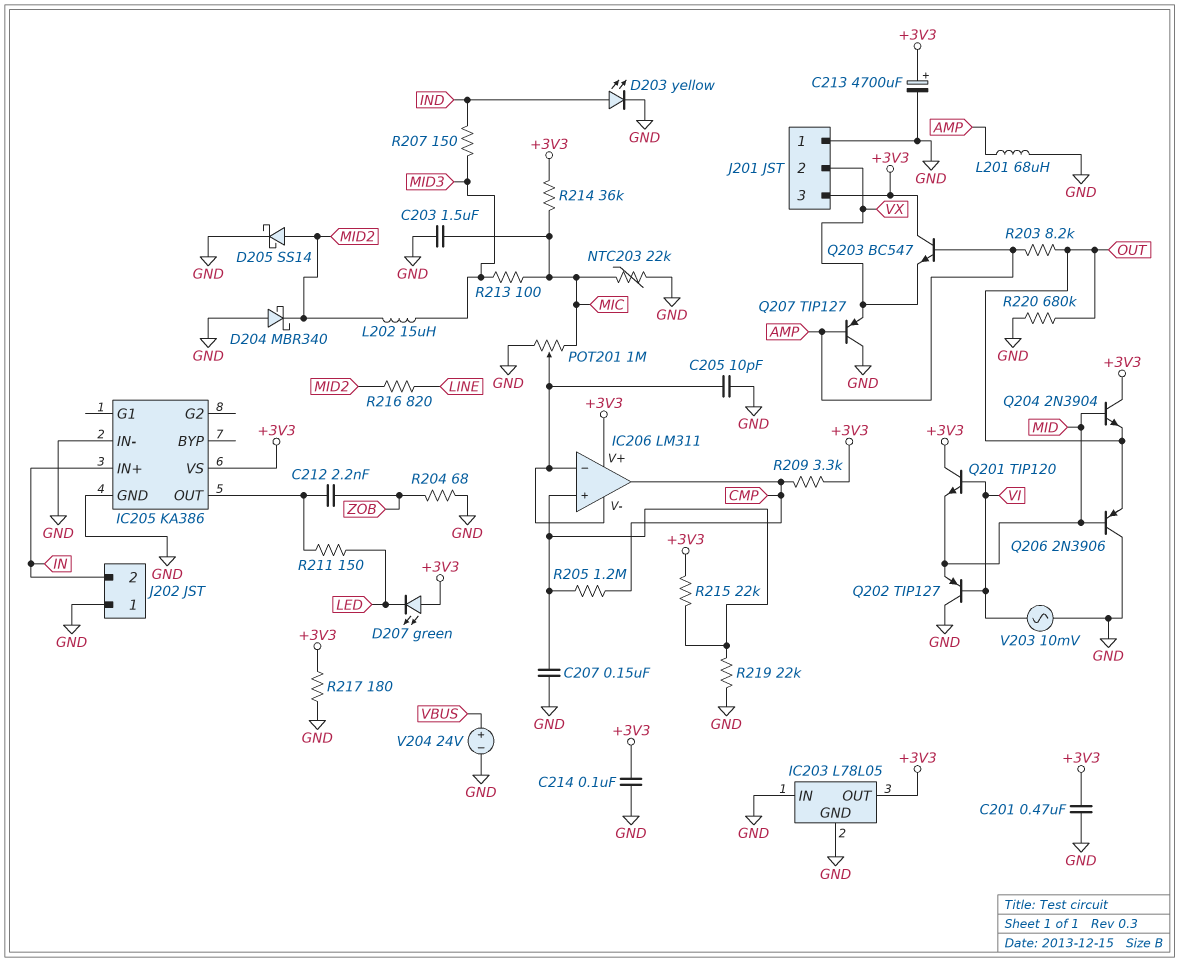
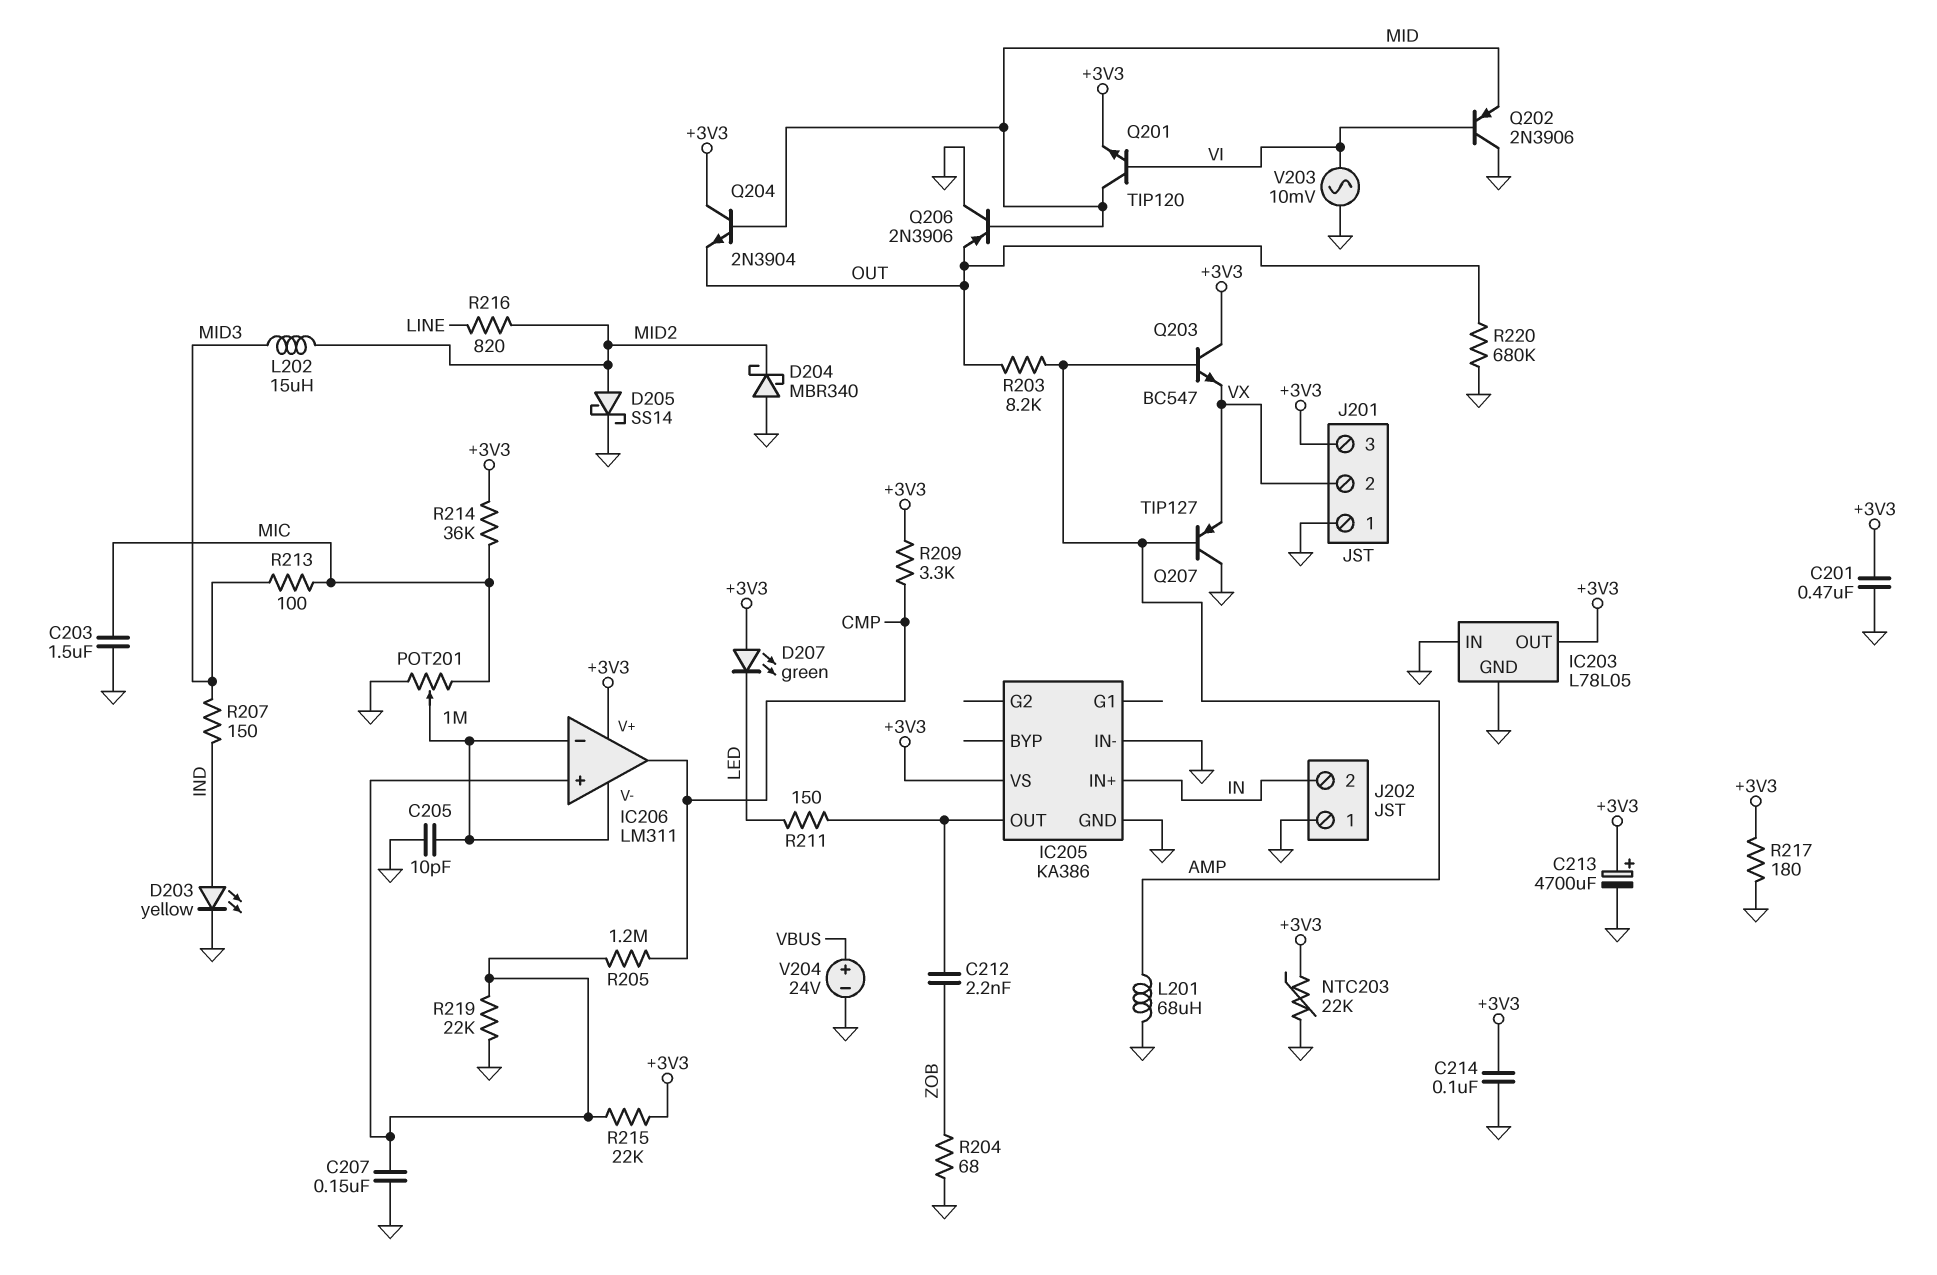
NTC203: 22k (GND, MIC) -> 22k (+3V3, GND)
Q201: NPN TIP120 (B VI, C +3V3, E MID) -> NPN TIP120 (B VI, C MID, E +3V3)
Q202: PNP TIP127 (B VI, C GND, E MID) -> PNP 2N3906 (B VI, C GND, E MID)

